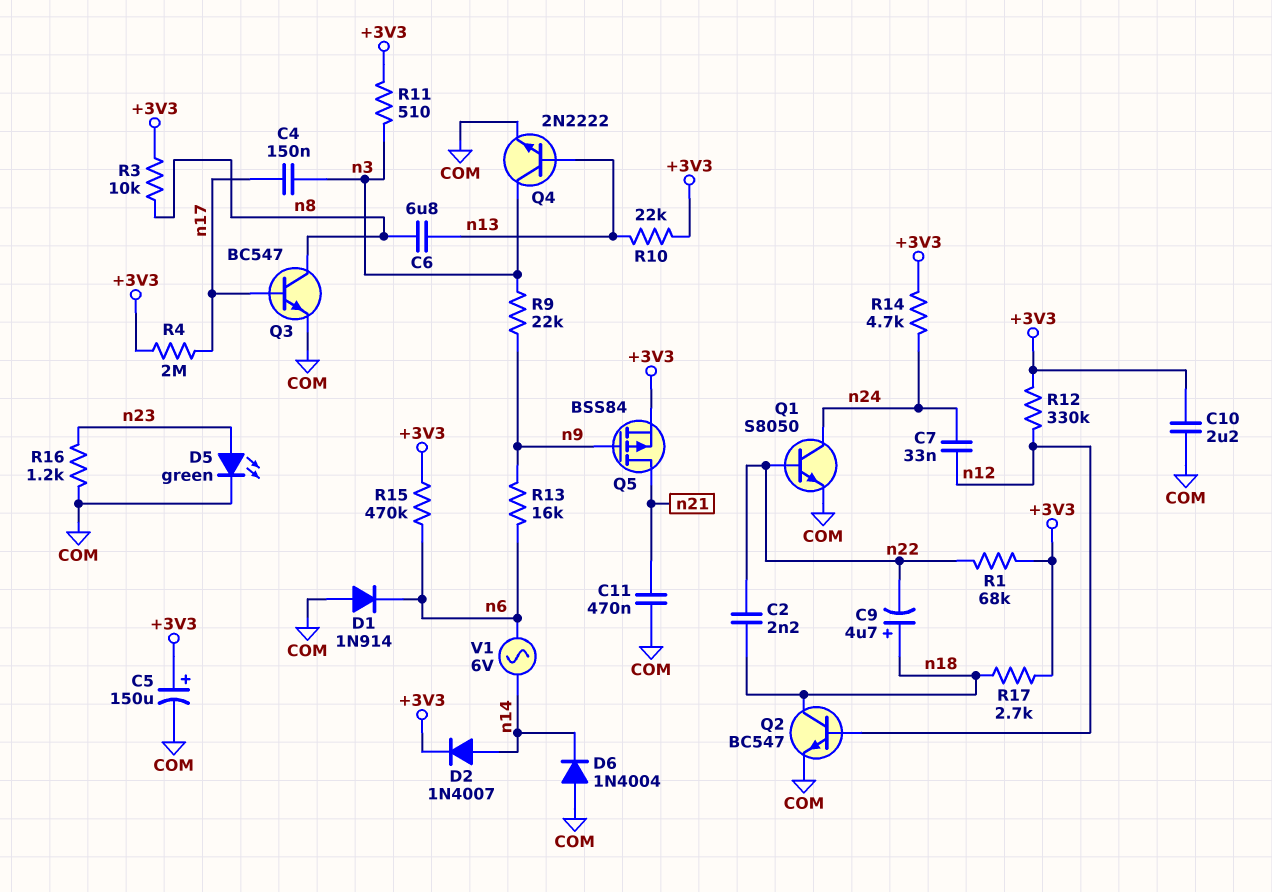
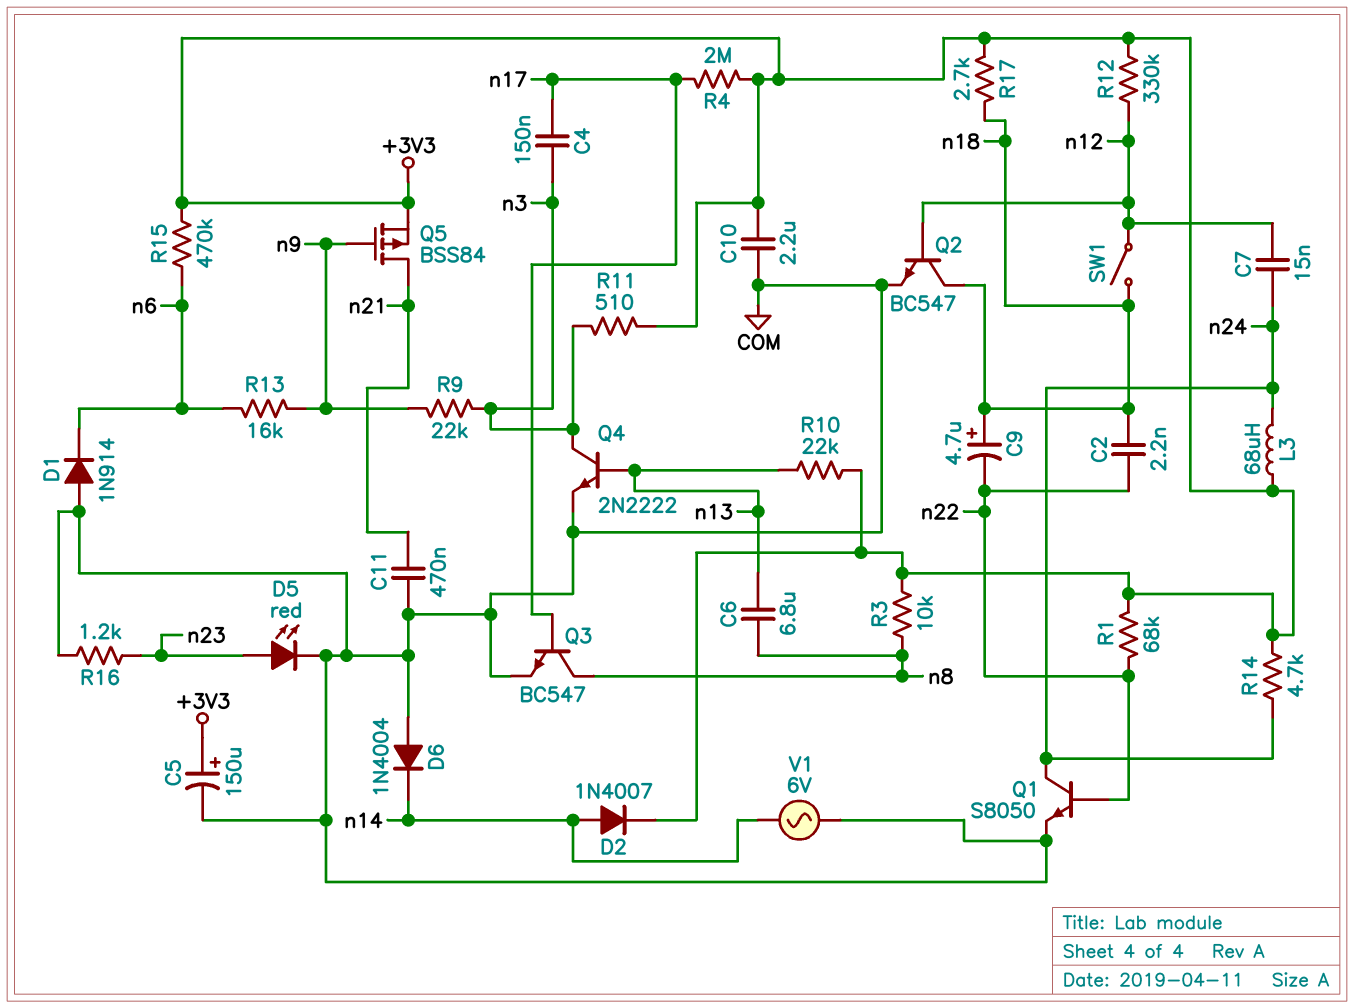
C7: 33nF (n12, n24) -> 15nF (n12, n24)
D5: LED green (A n23, K COM) -> LED red (A n23, K COM)
L3: none -> 68uH (+3V3, n24)
SW1: none -> switch (n12, n18)
V1: AC 6V (n6, n14) -> AC 6V (COM, n14)

